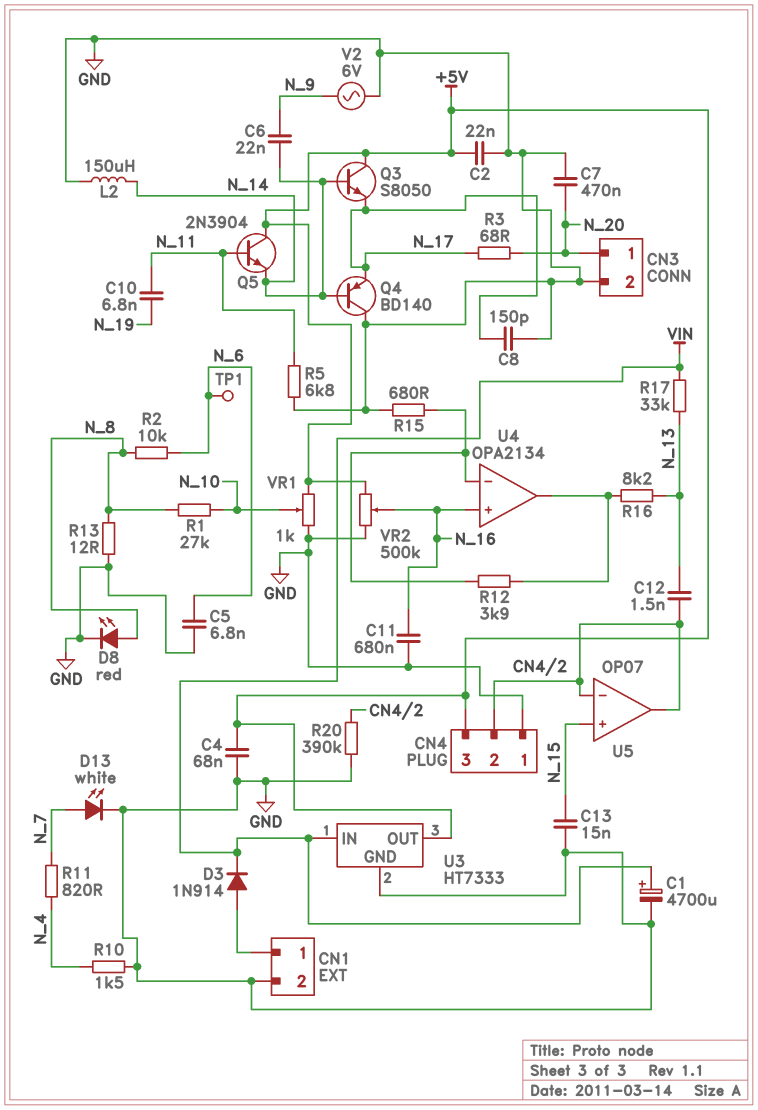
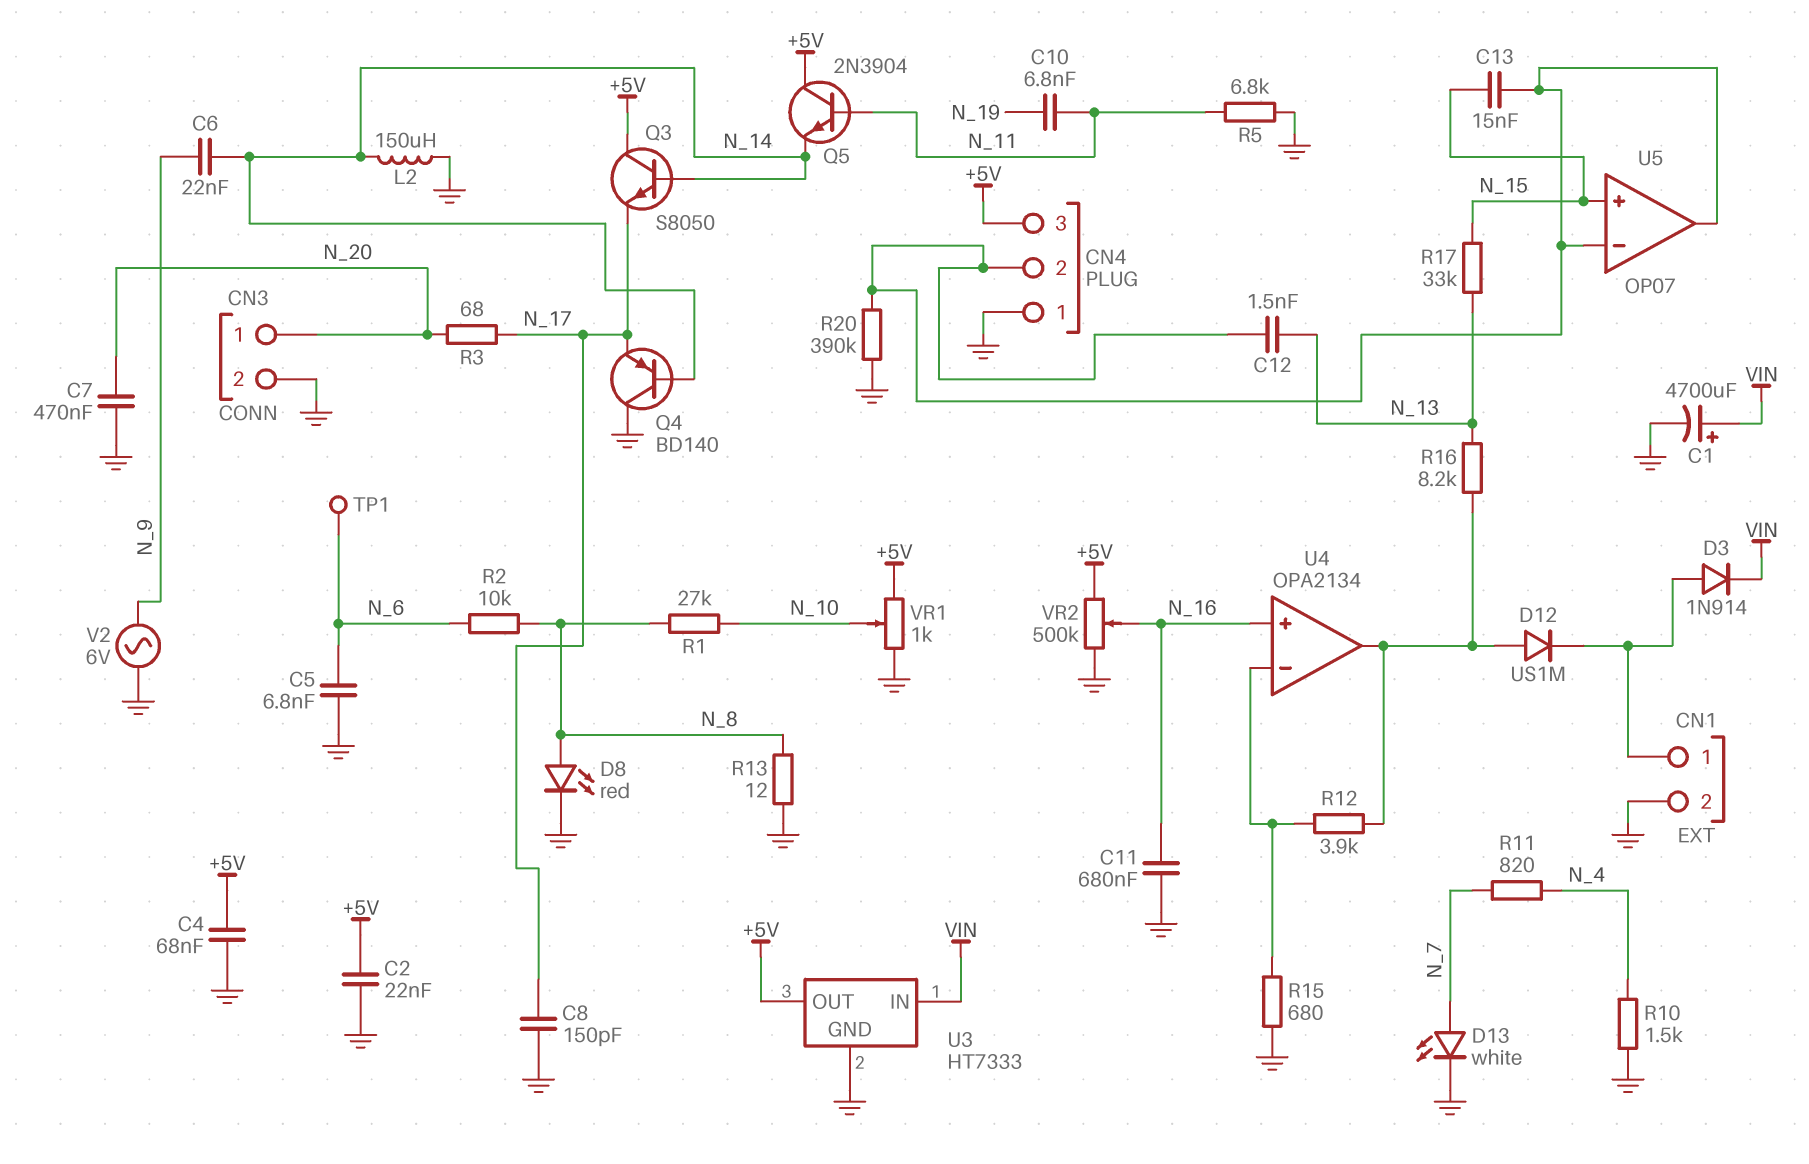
C13: 15nF (GND, N_15) -> 15nF (CN4/2, N_15)
D12: none -> diode US1M (A U4/out, K CN1/1)
R17: 33k (N_13, VIN) -> 33k (N_13, N_15)

